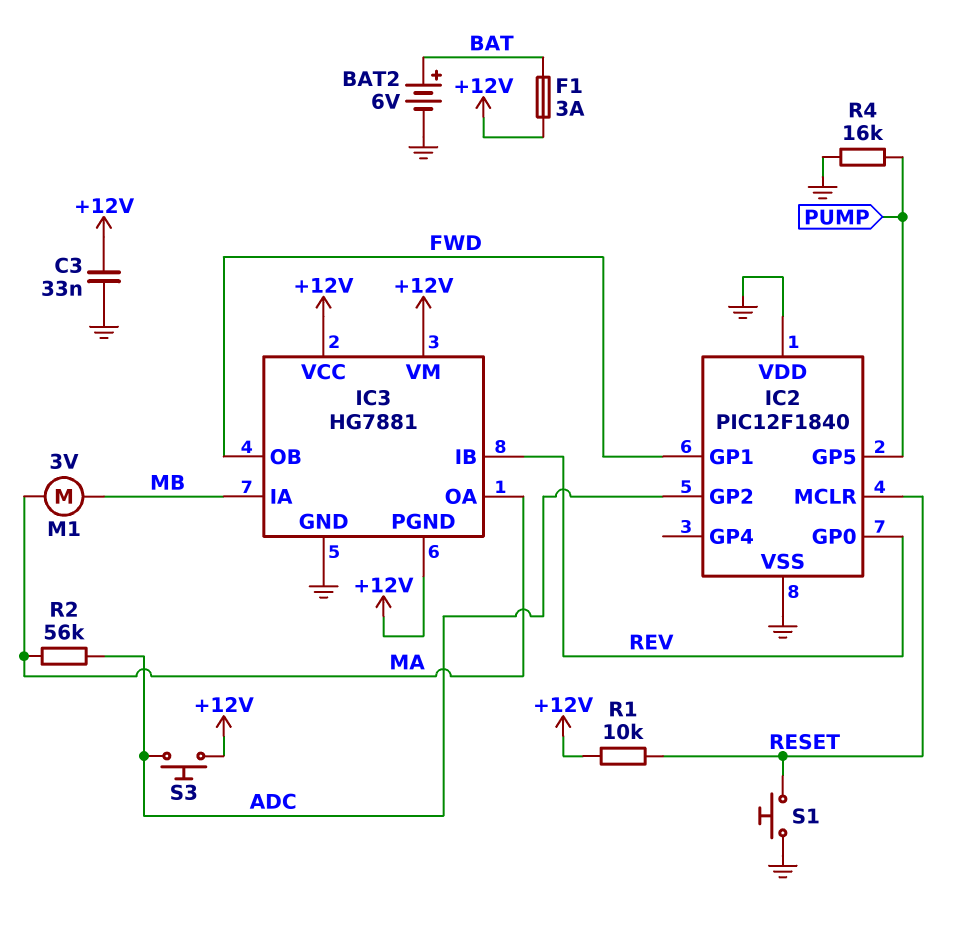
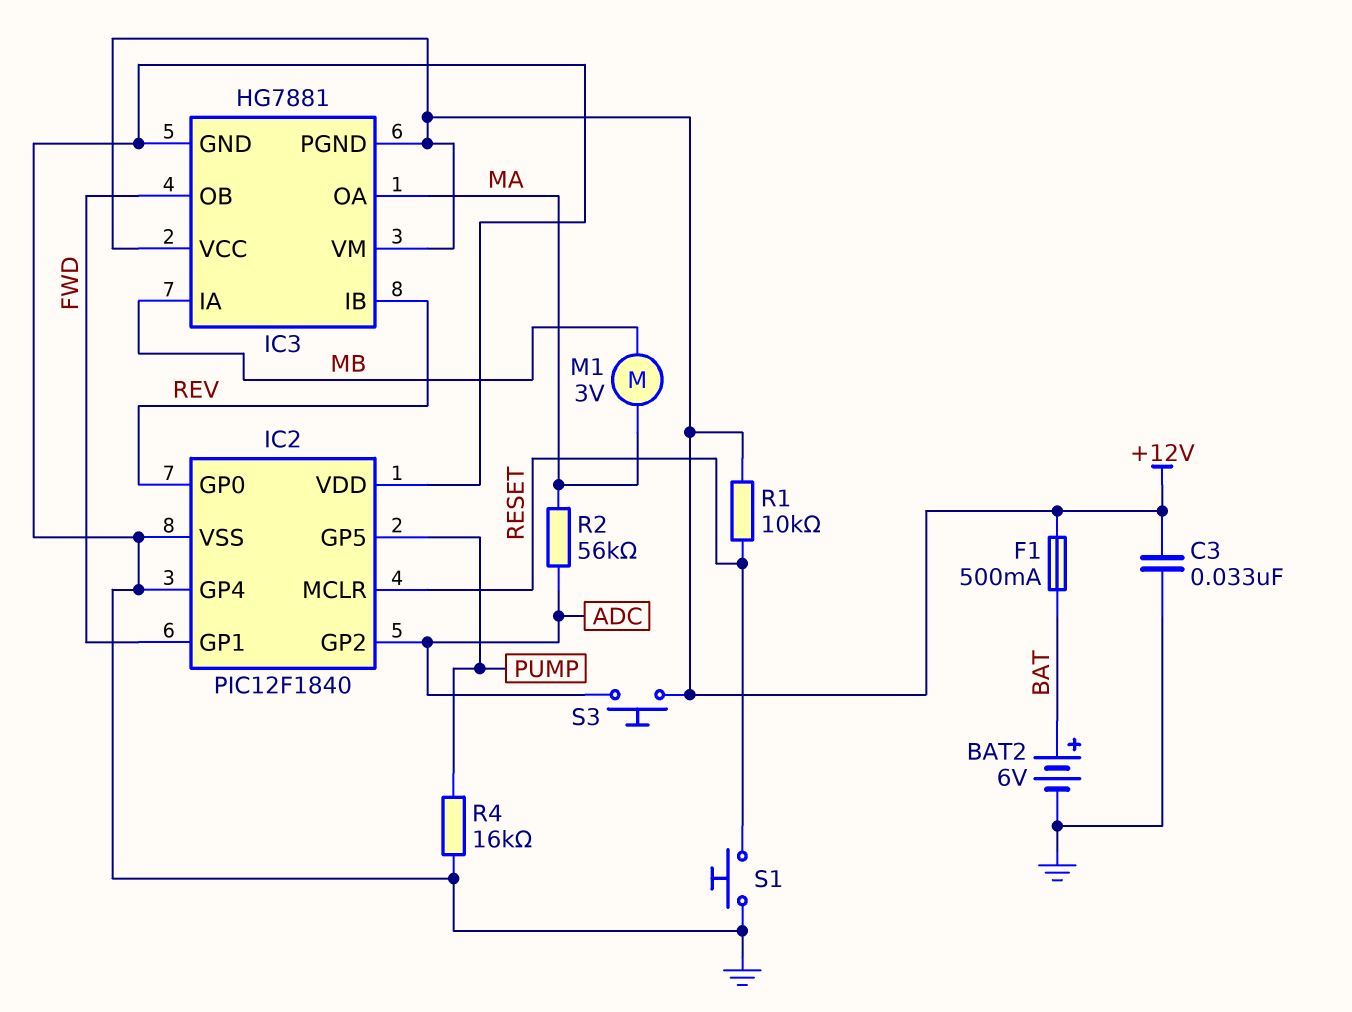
F1: 3A (+12V, BAT) -> 500mA (+12V, BAT)
IC2 pin GP4: none -> GND

